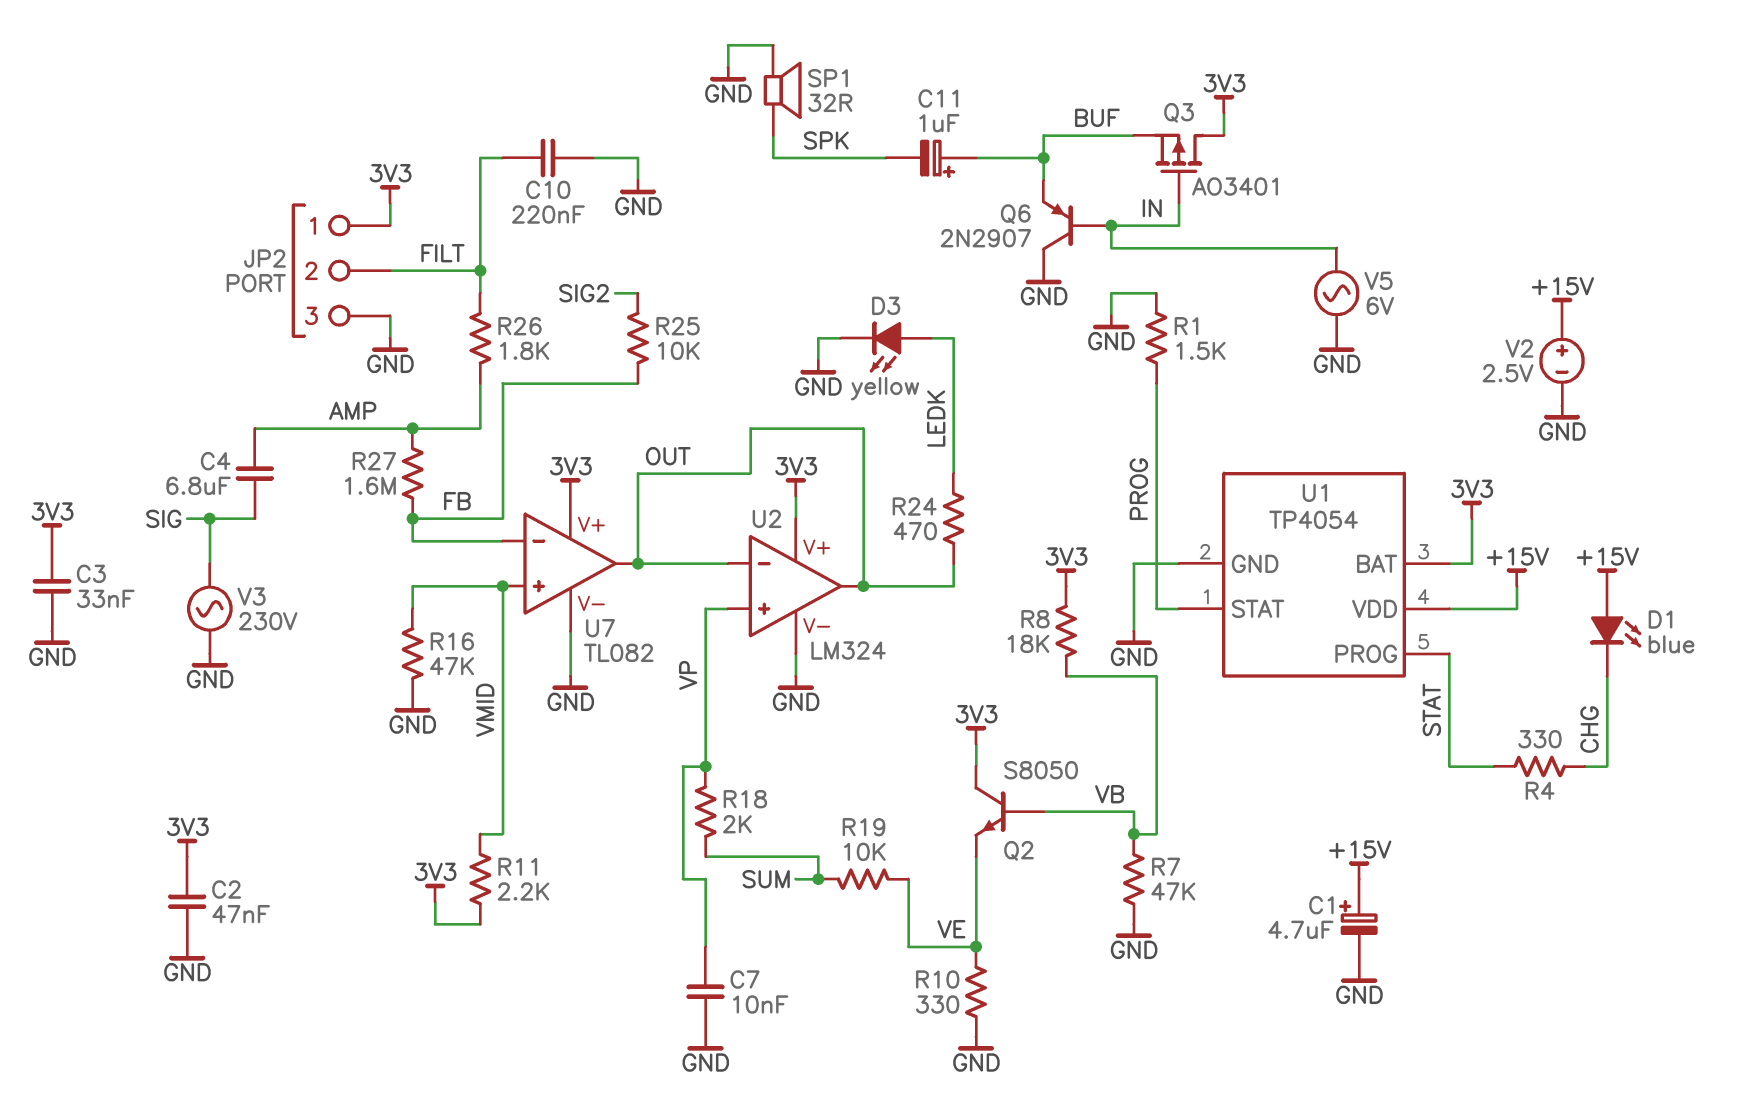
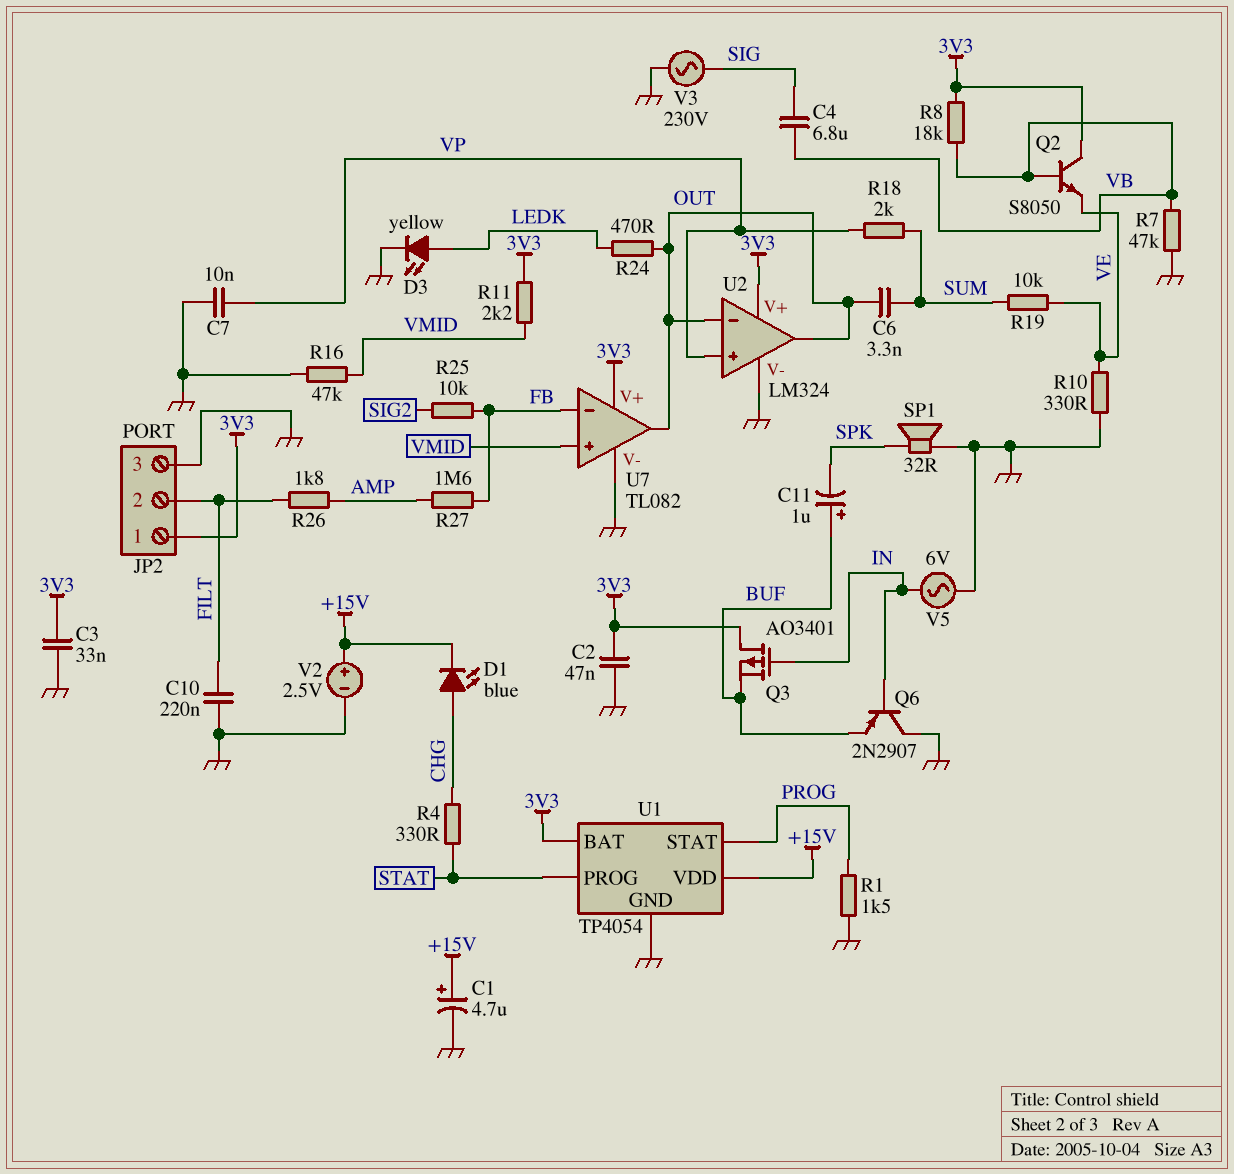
C4: 6.8uF (AMP, SIG) -> 6.8uF (SIG, VB)
C6: none -> 3.3nF (OUT, SUM)
D1: LED blue (A +15V, K CHG) -> LED blue (A CHG, K +15V)

